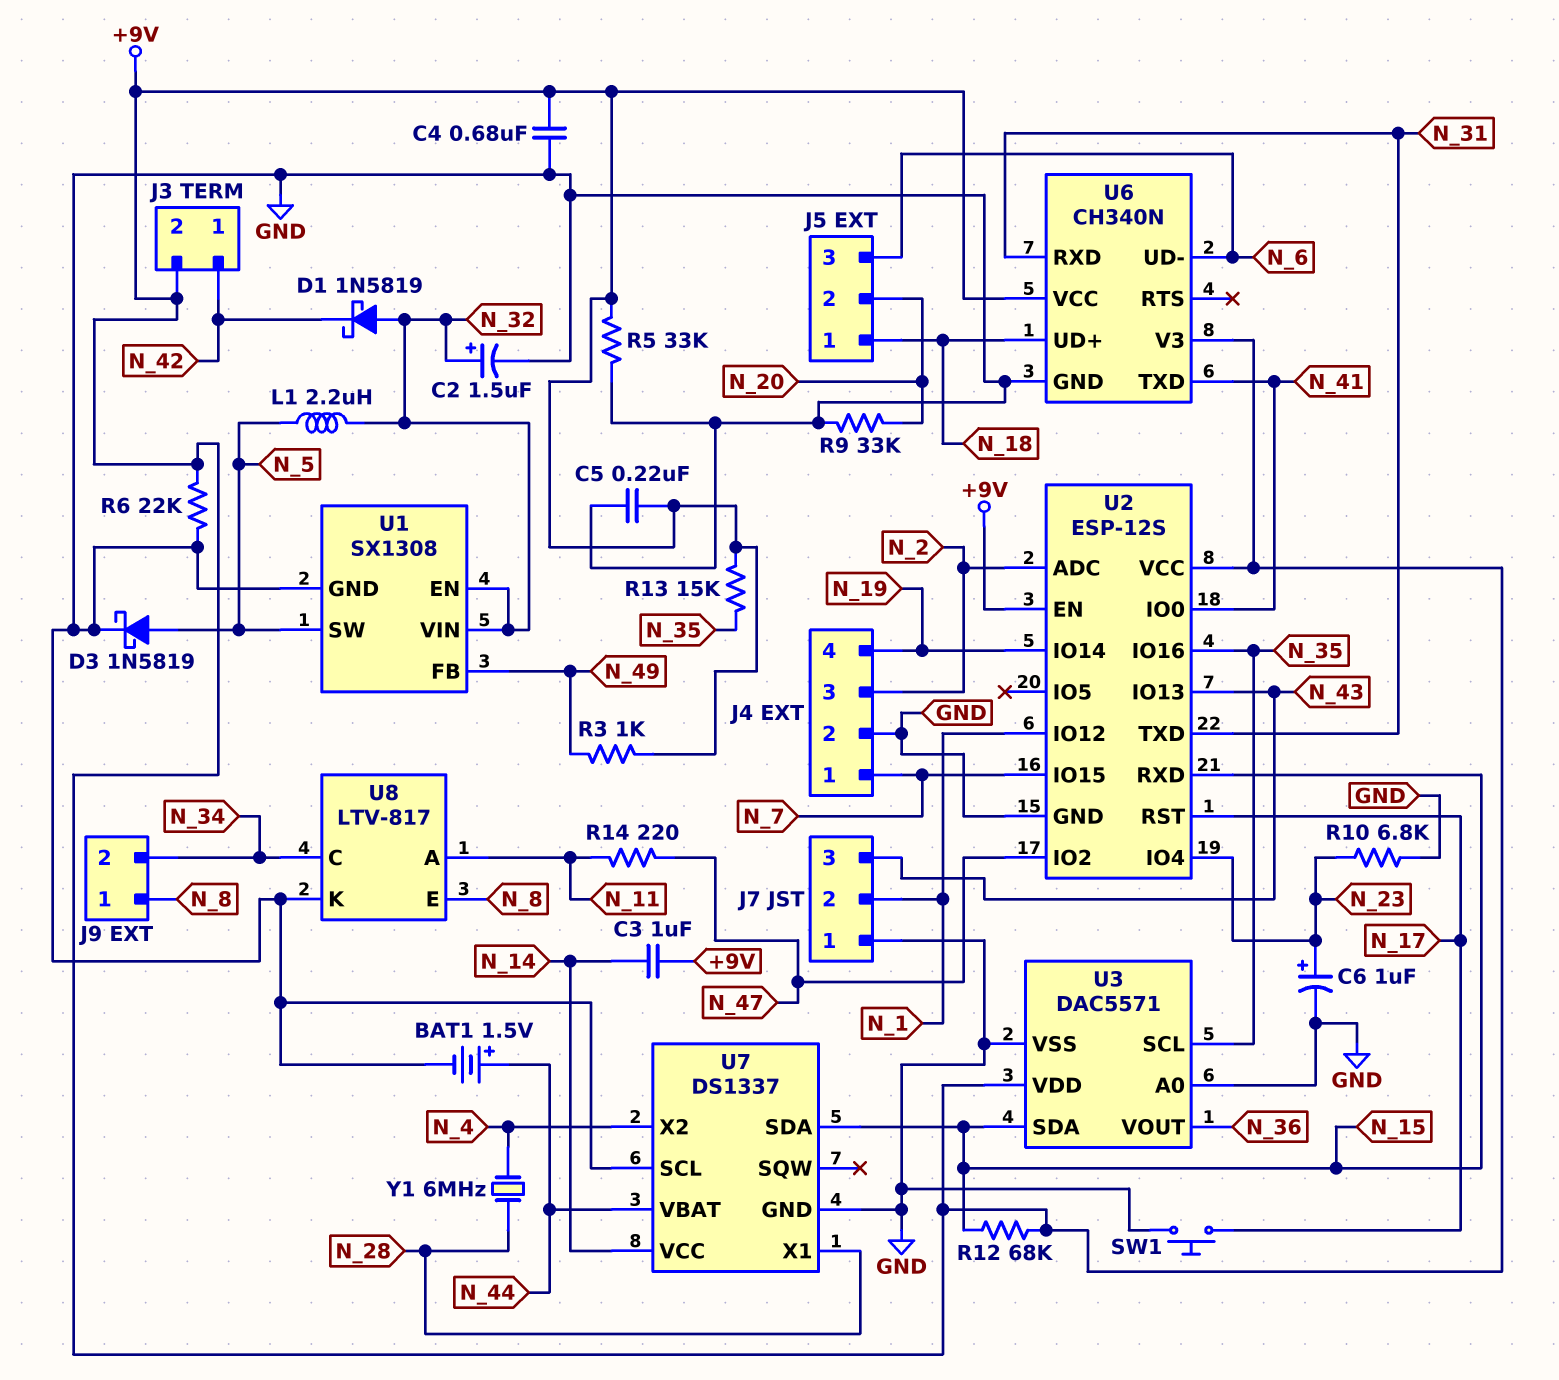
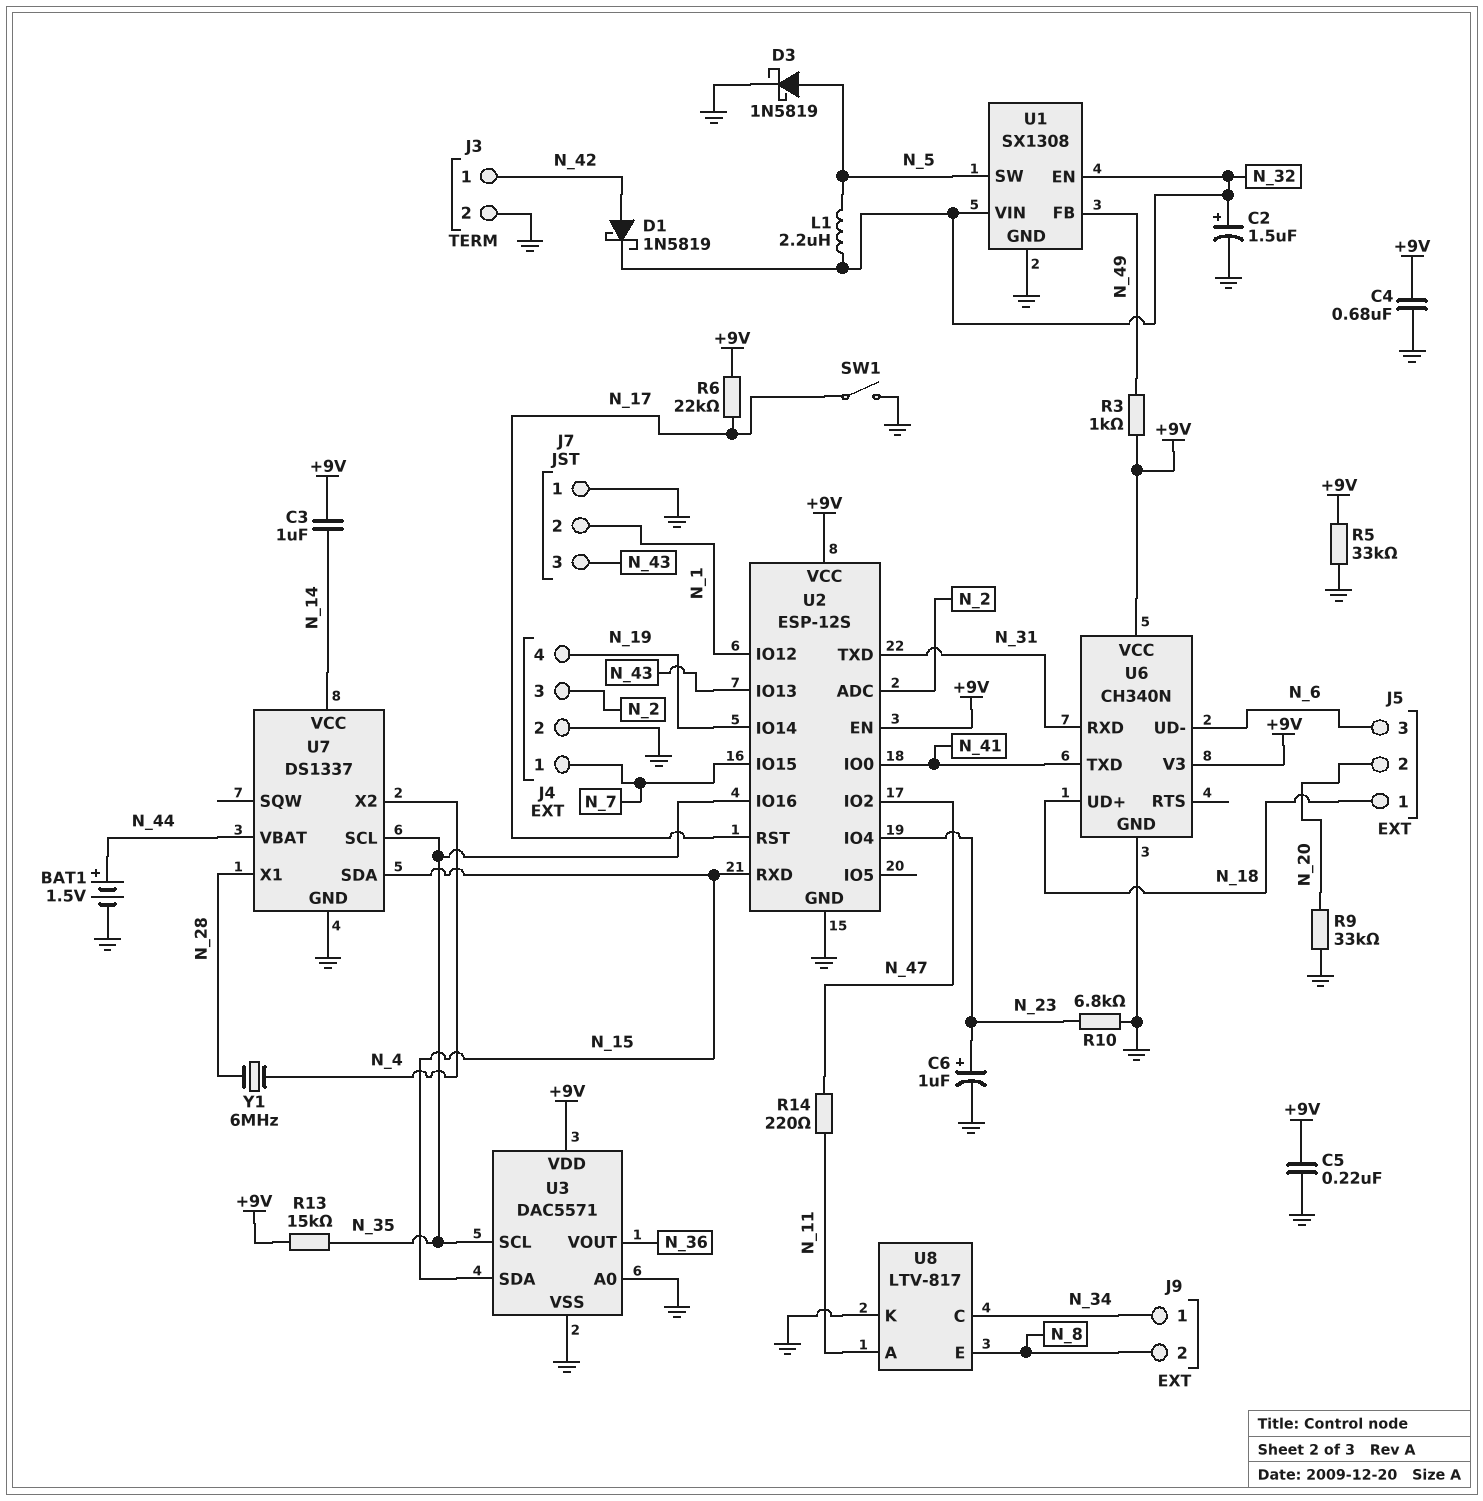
D1: schottky 1N5819 (A N_32, K N_42) -> schottky 1N5819 (A N_42, K N_32)
J3 pin 2: +9V -> GND
J9 pin 1: N_8 -> N_34
J9 pin 2: N_34 -> N_8
R6: 22k (+9V, GND) -> 22k (+9V, N_17)
R12: 68k (+9V, N_15) -> none
SW1: button (GND, N_17) -> switch (GND, N_17)
U7 pin SCL: GND -> N_35

